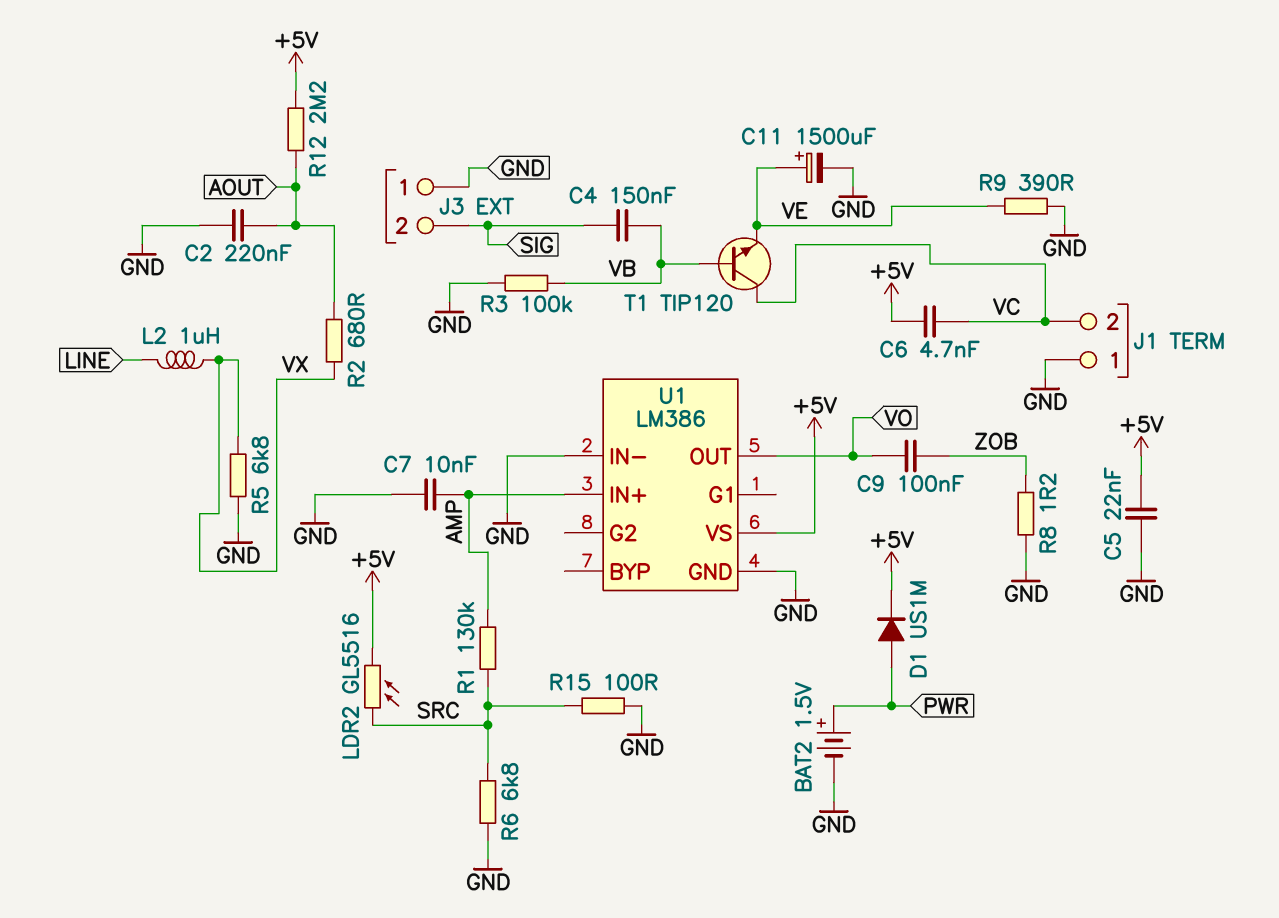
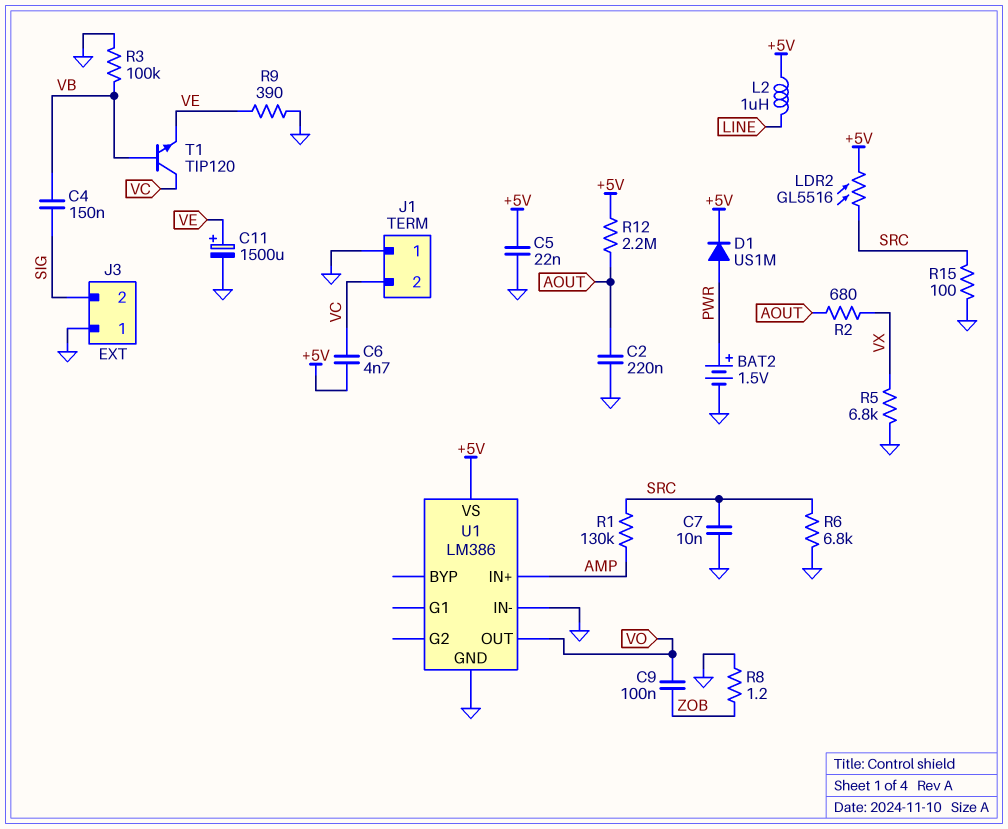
C7: 10nF (AMP, GND) -> 10nF (GND, SRC)
L2: 1uH (LINE, VX) -> 1uH (+5V, LINE)

